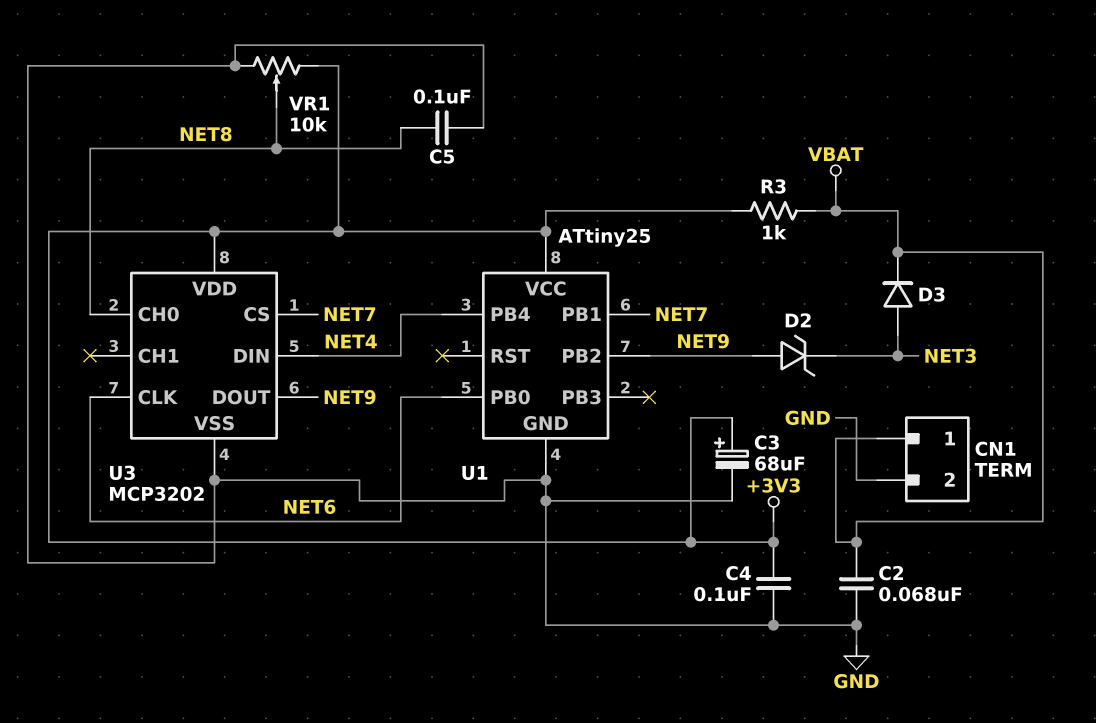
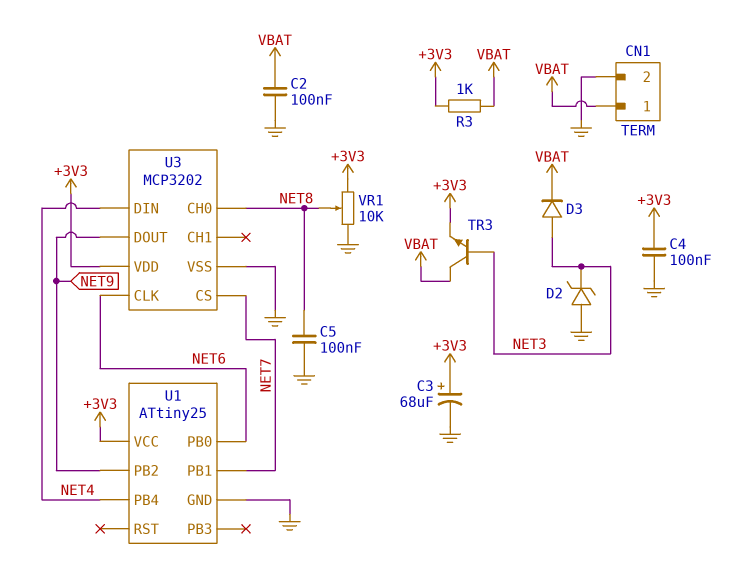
C2: 68nF (GND, VBAT) -> 100nF (GND, VBAT)
D2: zener (A NET9, K NET3) -> zener (A GND, K NET3)
TR3: none -> NPN (B NET3, C VBAT, E +3V3)

